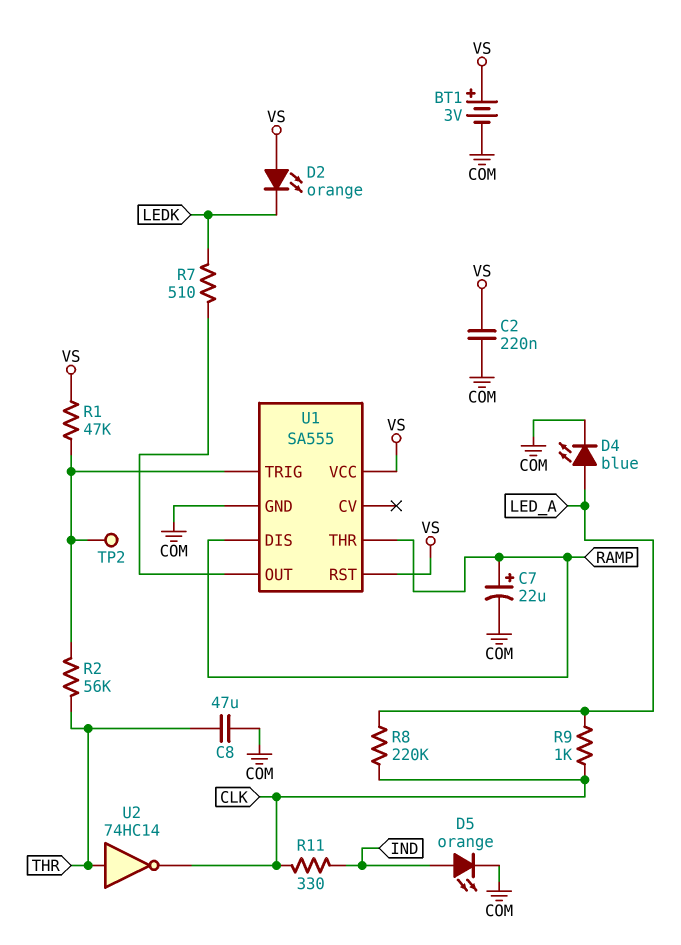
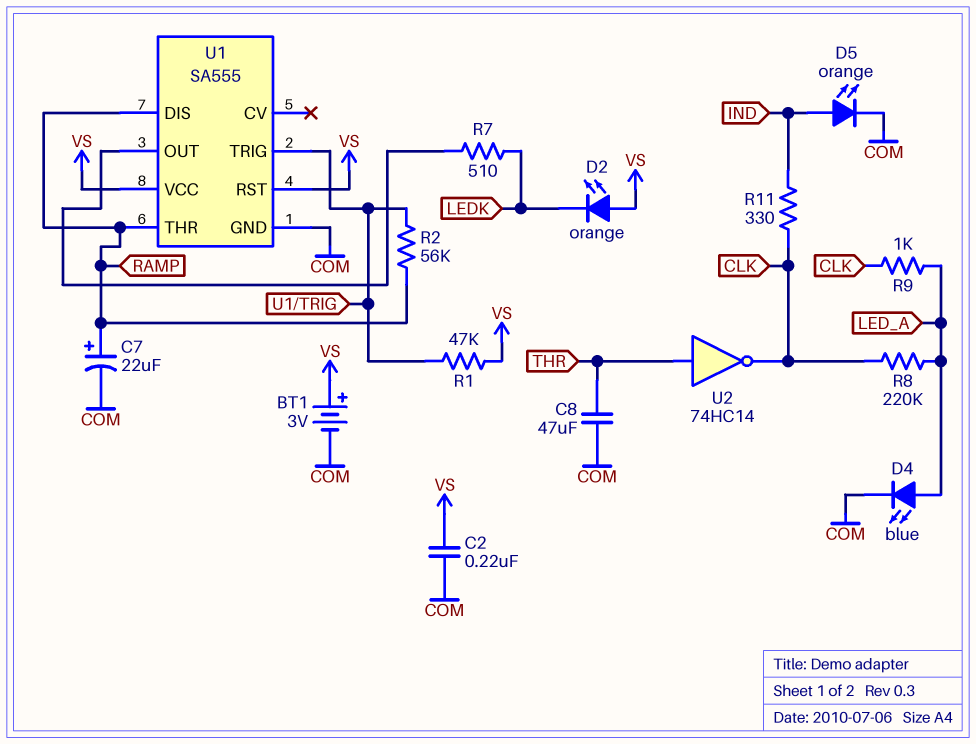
R2: 56k (THR, U1/TRIG) -> 56k (RAMP, U1/TRIG)
TP2: test point (U1/TRIG) -> none

